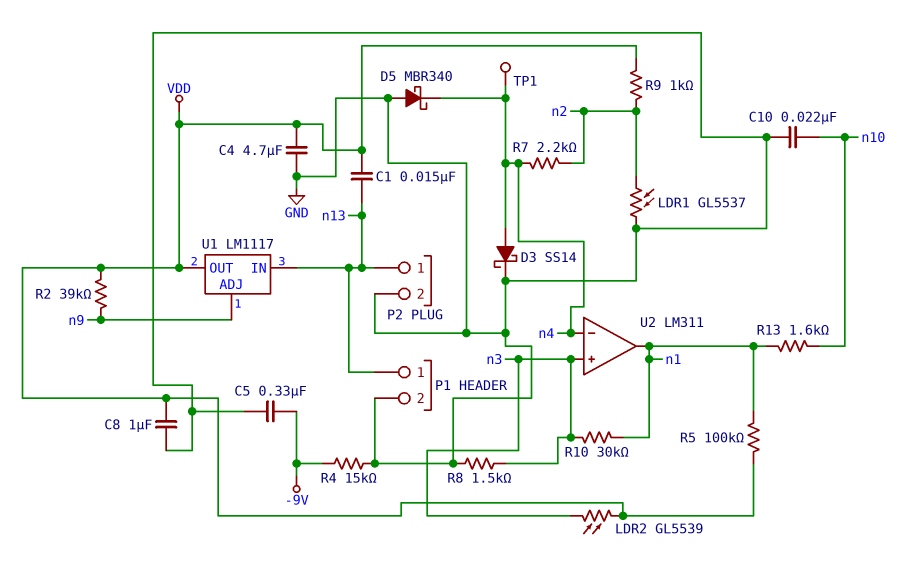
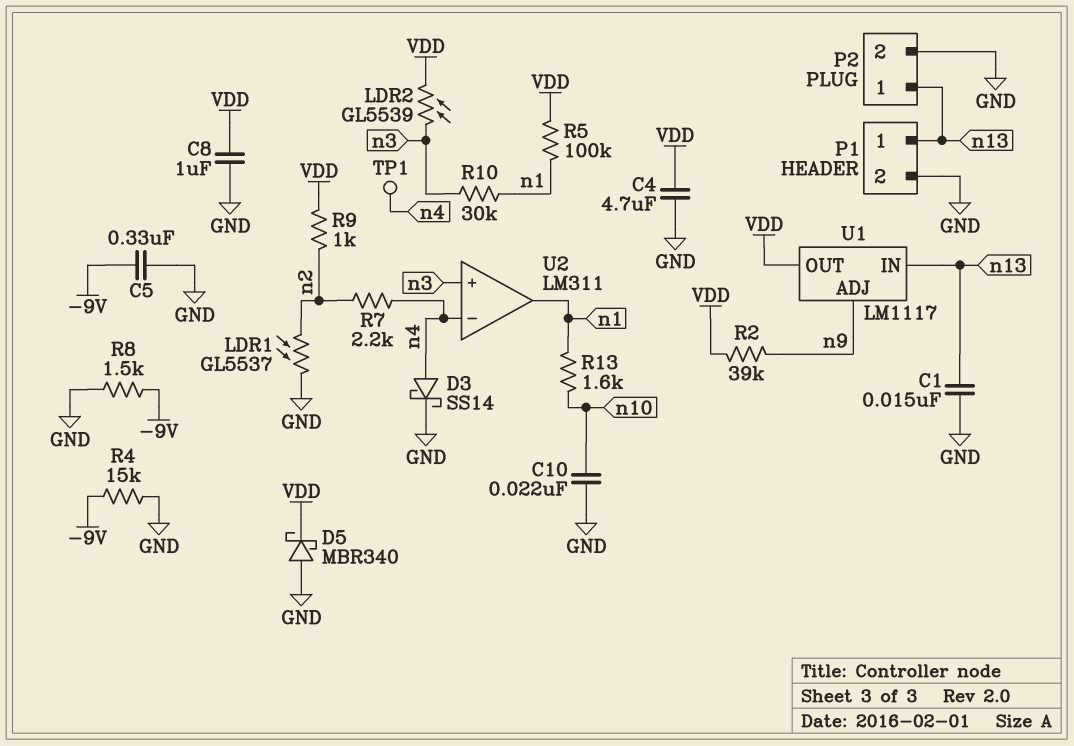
C1: 15nF (VDD, n13) -> 15nF (GND, n13)
D5: schottky MBR340 (A GND, K n4) -> schottky MBR340 (A GND, K VDD)
R8: 1.5k (GND, n3) -> 1.5k (-9V, GND)

